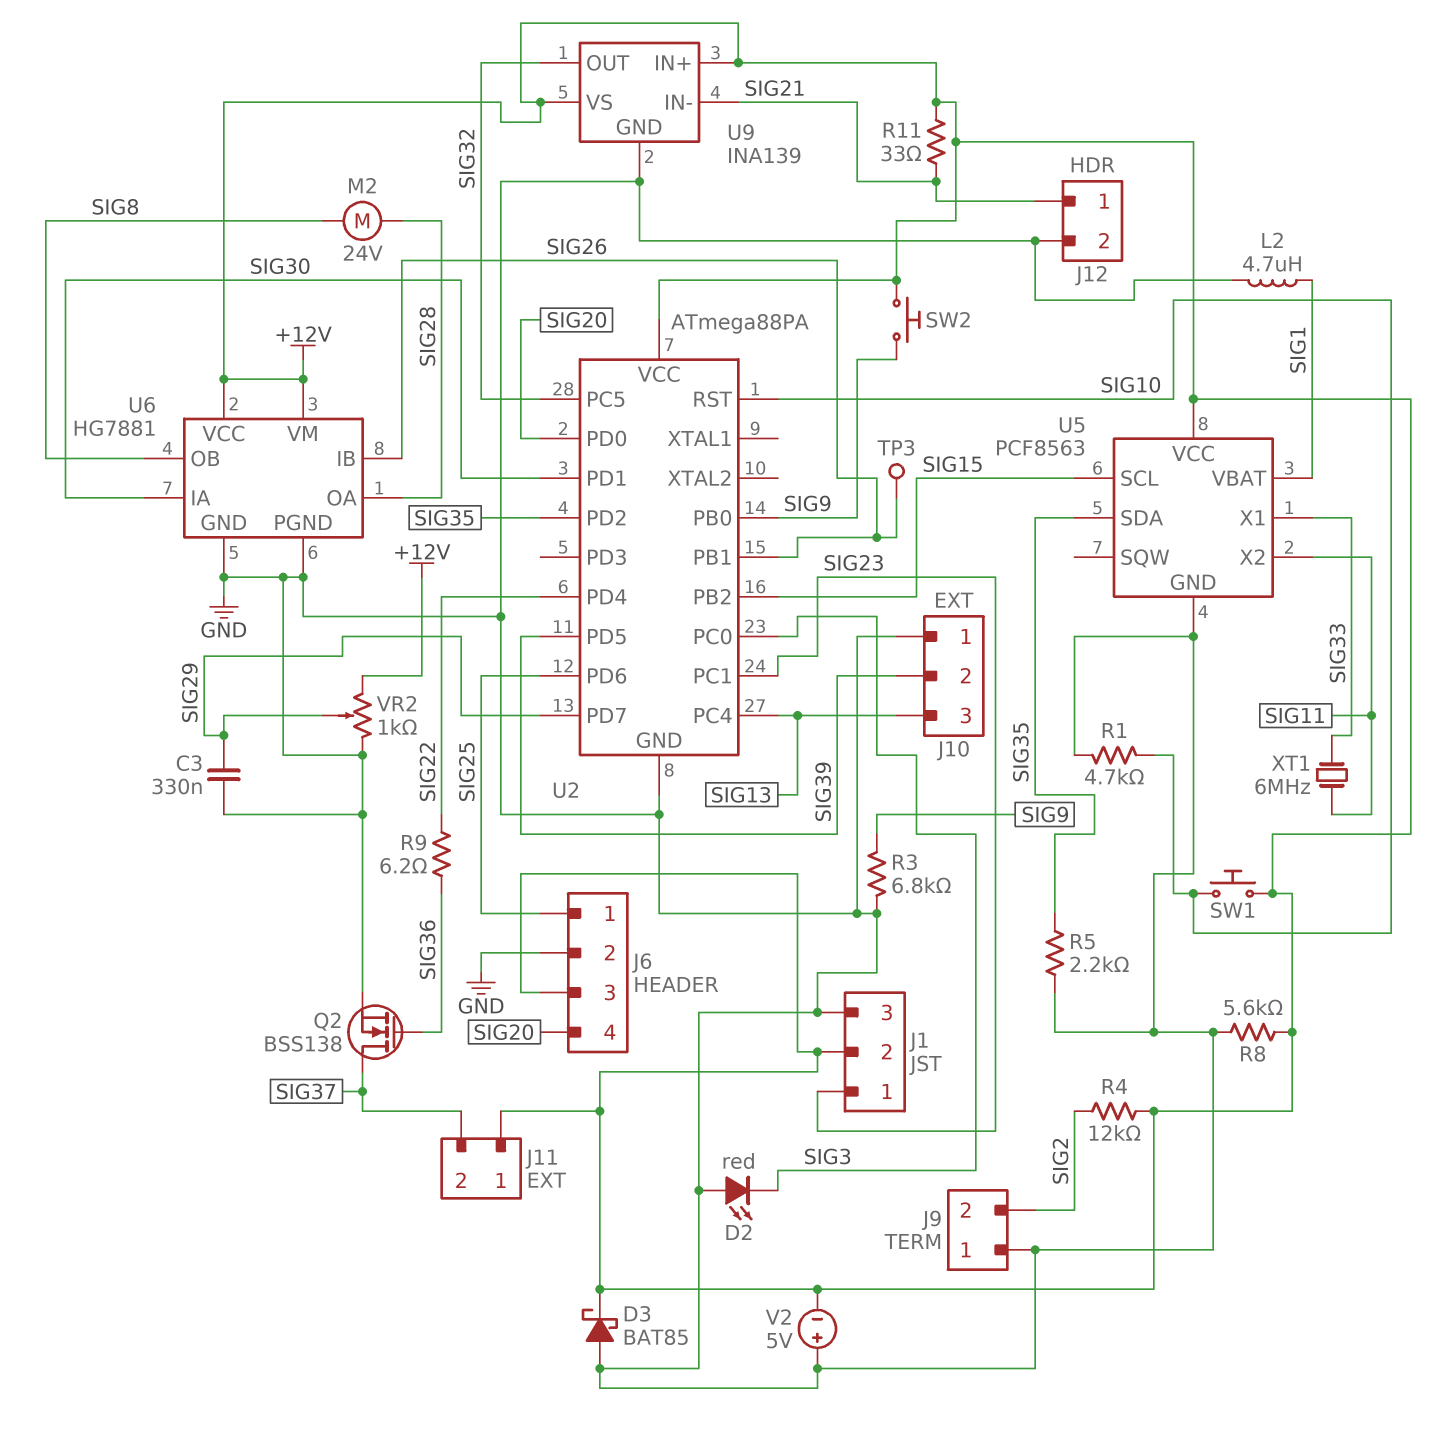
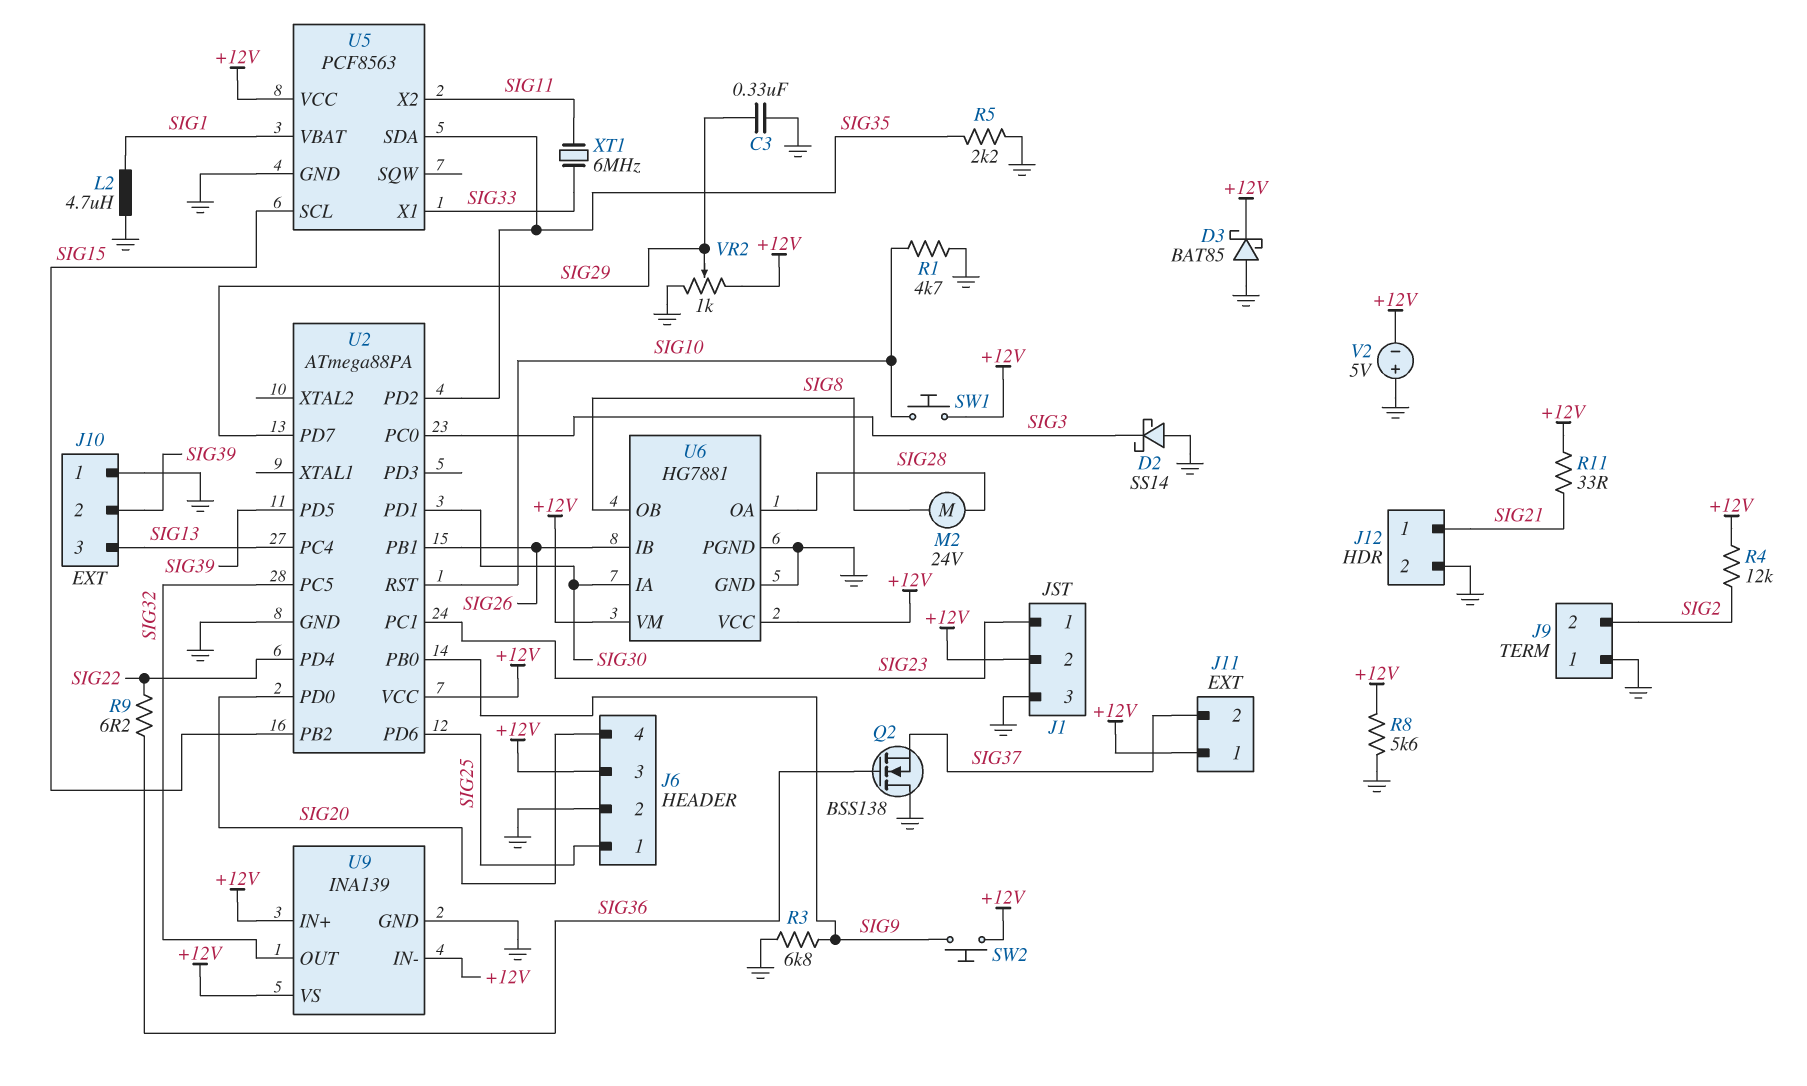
D2: LED red (A GND, K SIG3) -> schottky SS14 (A GND, K SIG3)
Q2: NMOS BSS138 (G SIG36, D SIG37, S GND) -> NMOS BSS138 (G SIG36, D GND, S SIG37)
TP3: test point (SIG26) -> none
U9 pin IN-: SIG21 -> +12V

